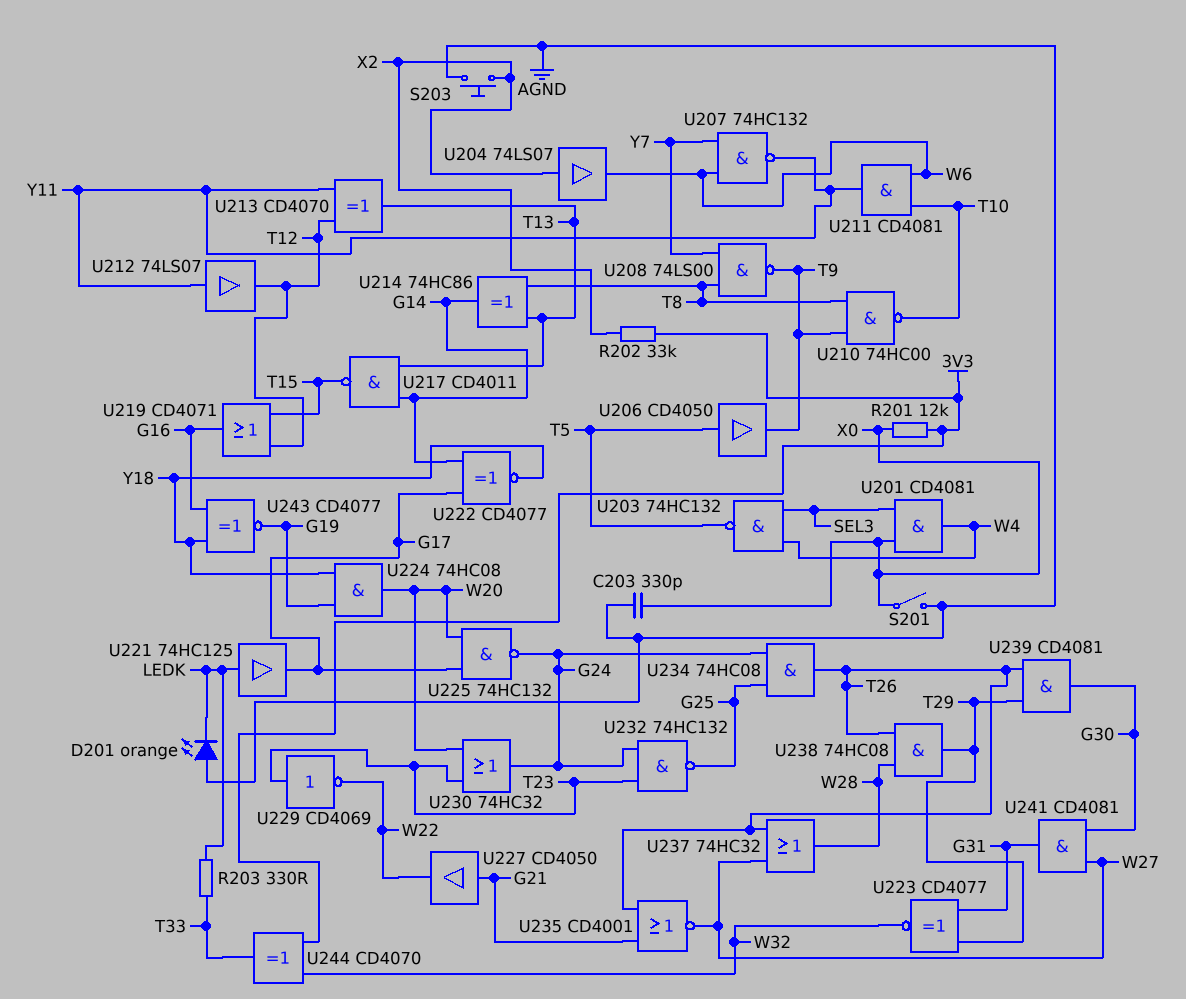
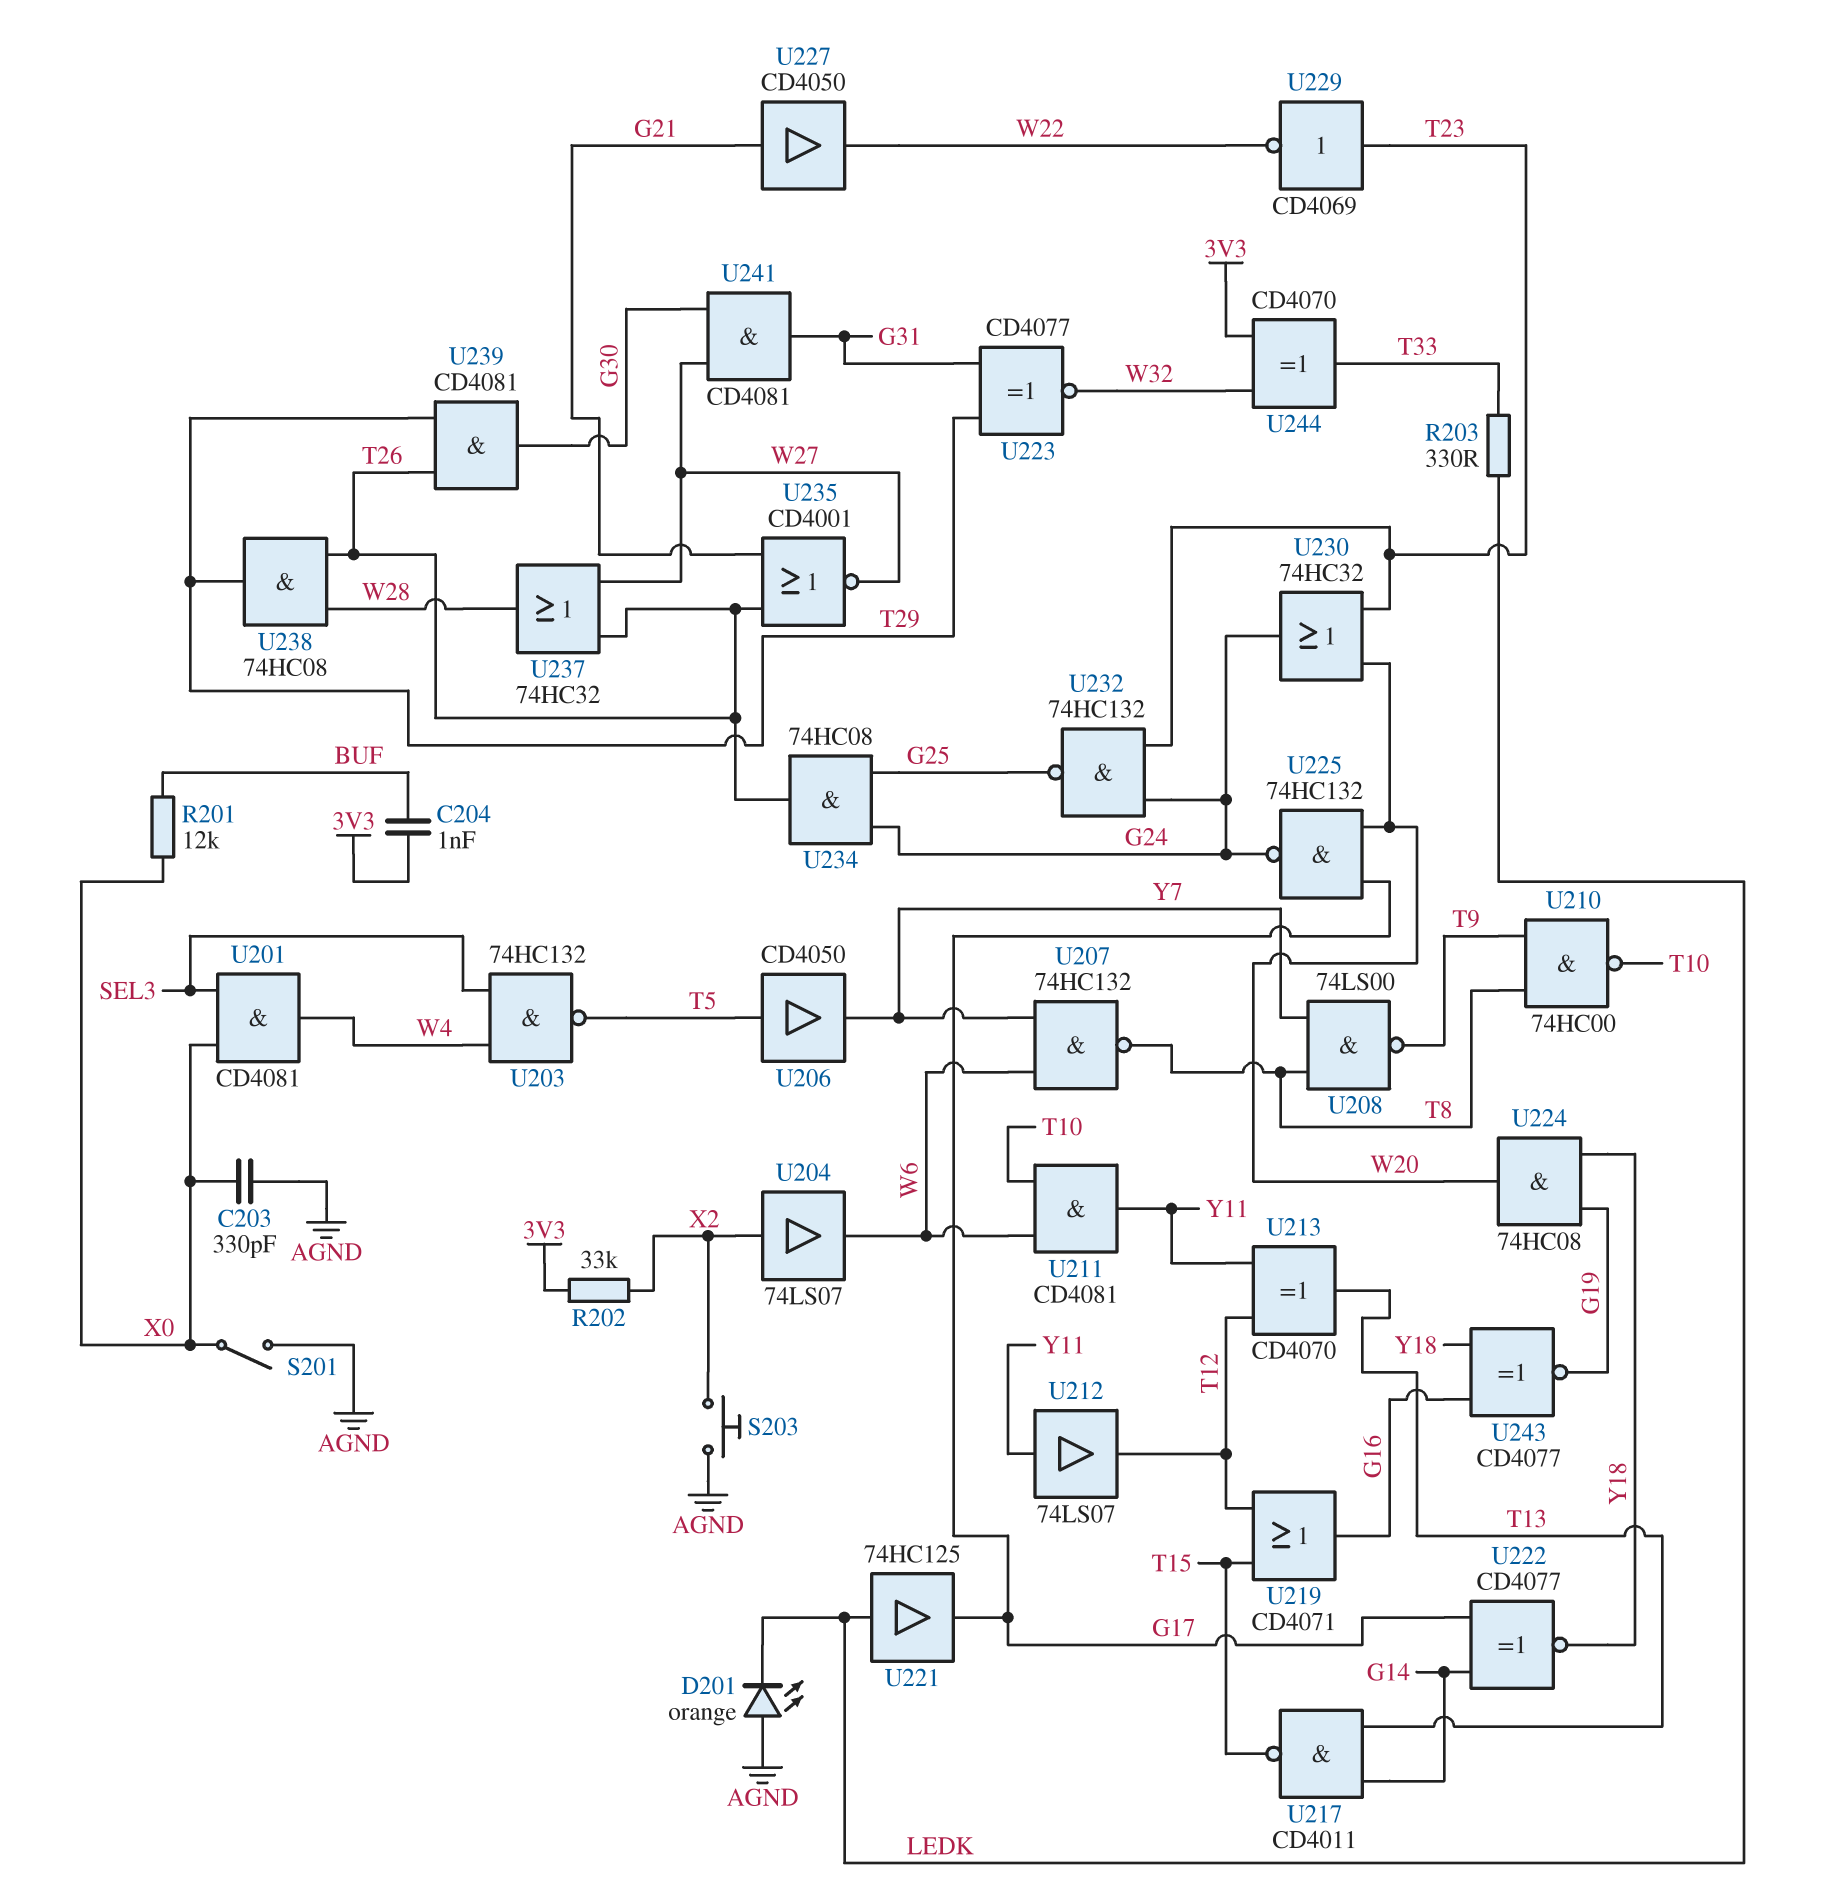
C204: none -> 1nF (3V3, BUF)
R201: 12k (3V3, X0) -> 12k (BUF, X0)
U206: buffer CD4050 (in T5, out T9) -> buffer CD4050 (in T5, out Y7)
U207: NAND 74HC132 (in W6, in Y7, out Y11) -> NAND 74HC132 (in W6, in Y7, out T8)
U214: XOR 74HC86 (in T8, in T13, out G14) -> none

